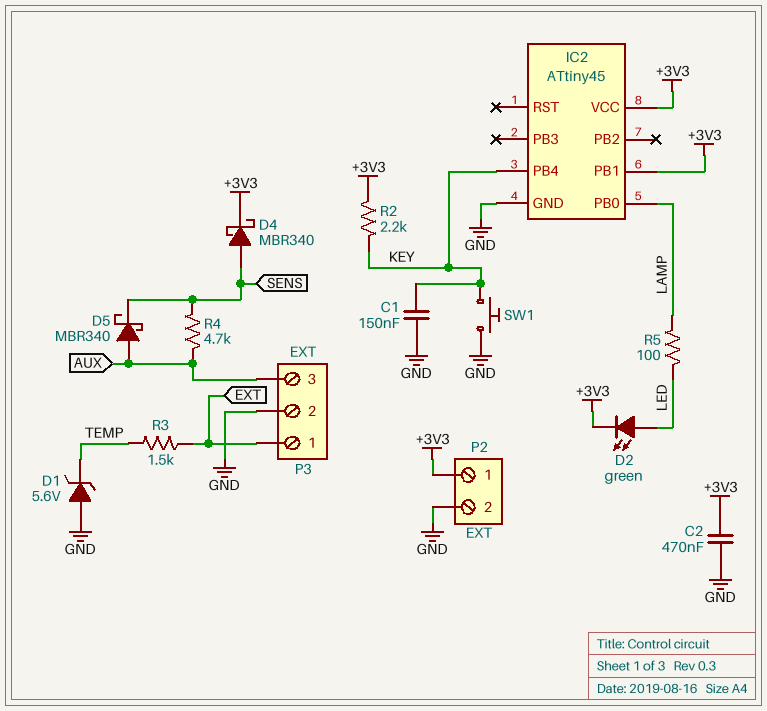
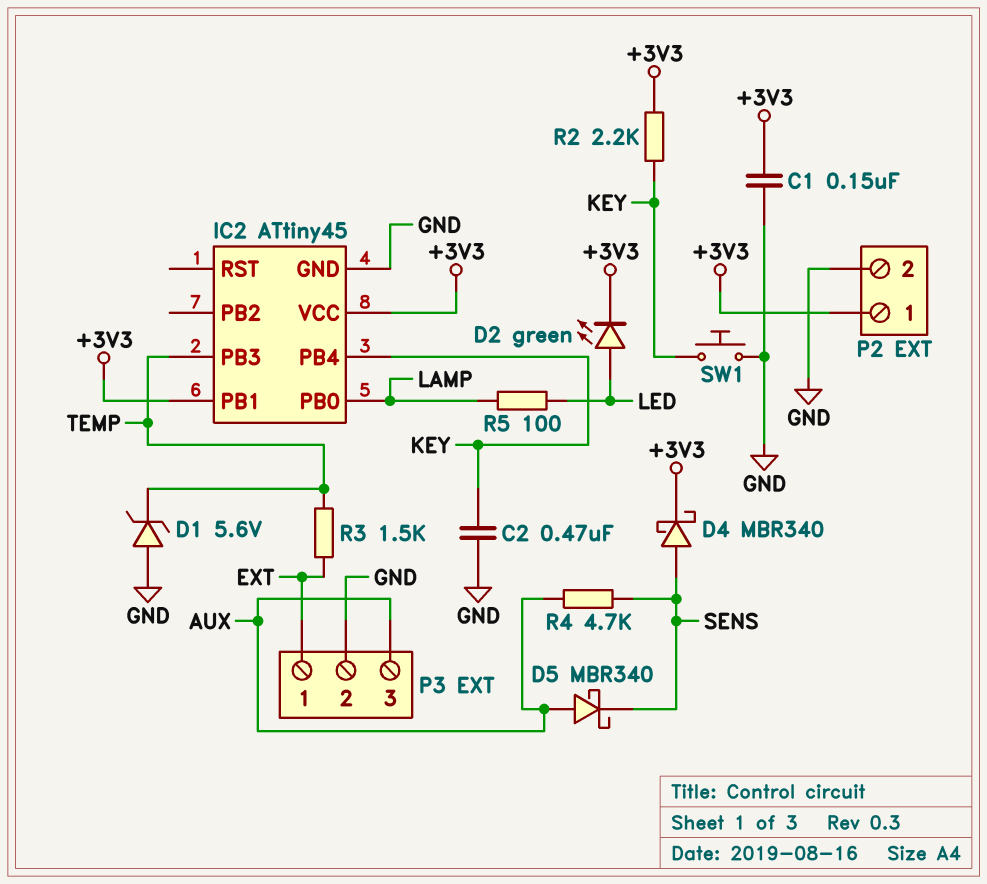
C1: 150nF (GND, KEY) -> 150nF (+3V3, GND)
C2: 470nF (+3V3, GND) -> 470nF (GND, KEY)
IC2 pin PB3: none -> TEMP

